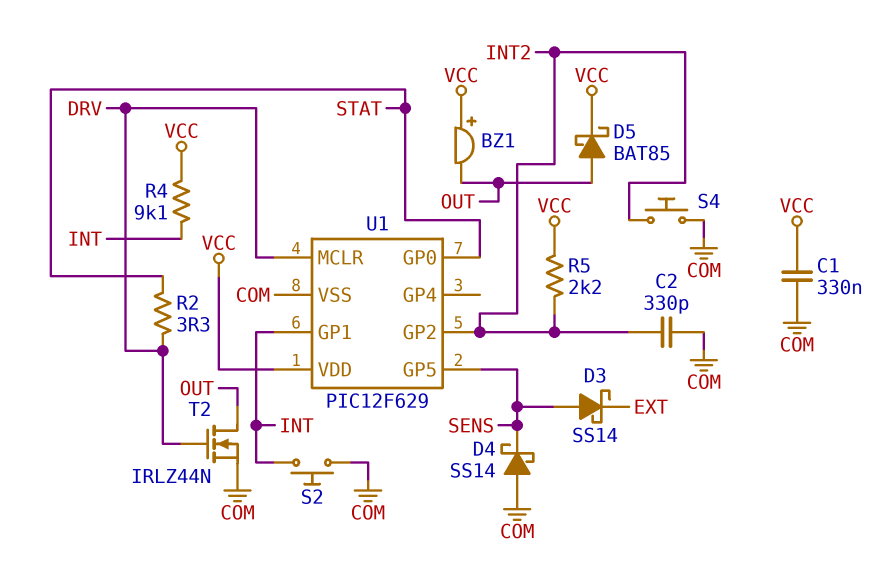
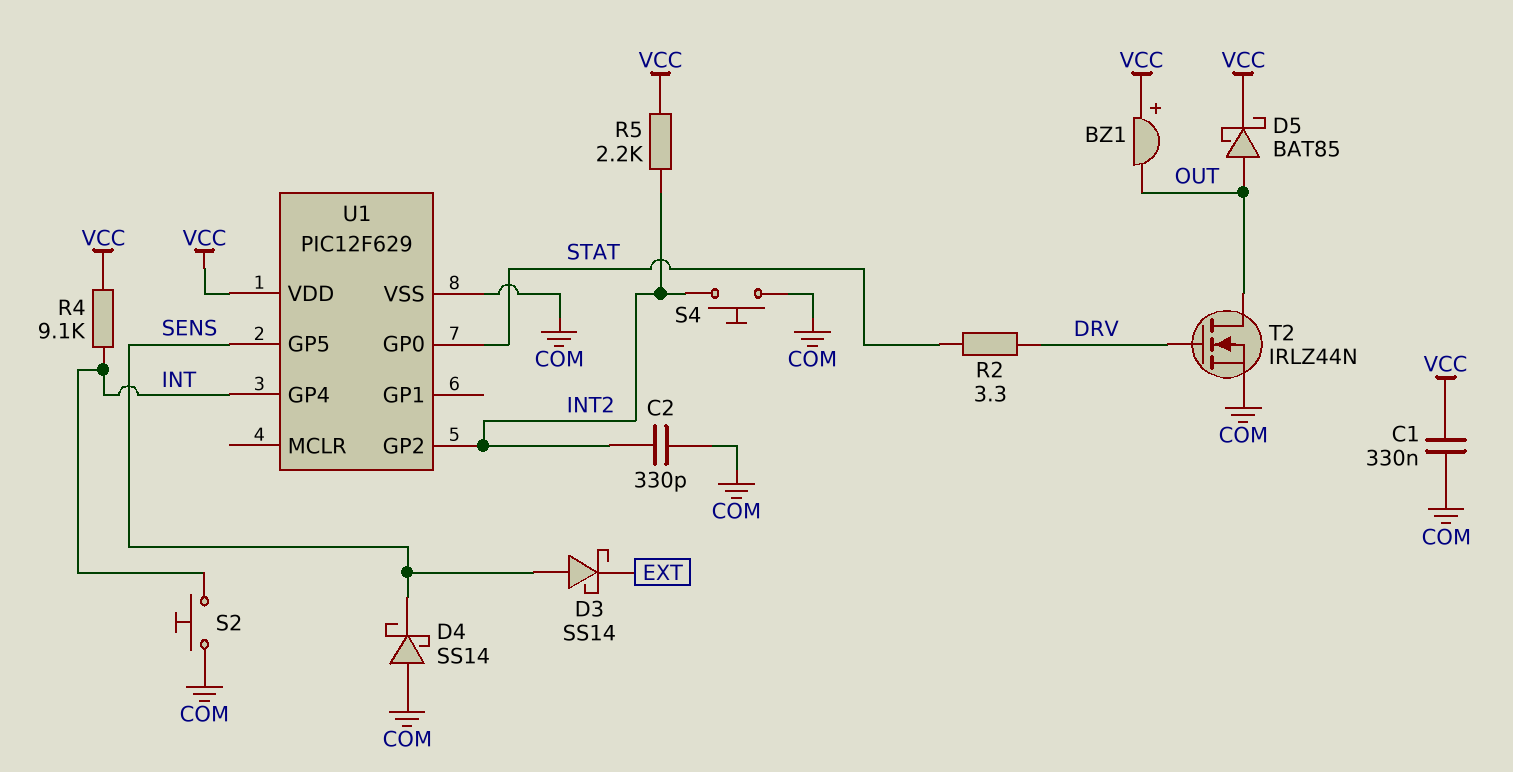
U1 pin GP1: INT -> none
U1 pin GP4: none -> INT
U1 pin MCLR: DRV -> none

